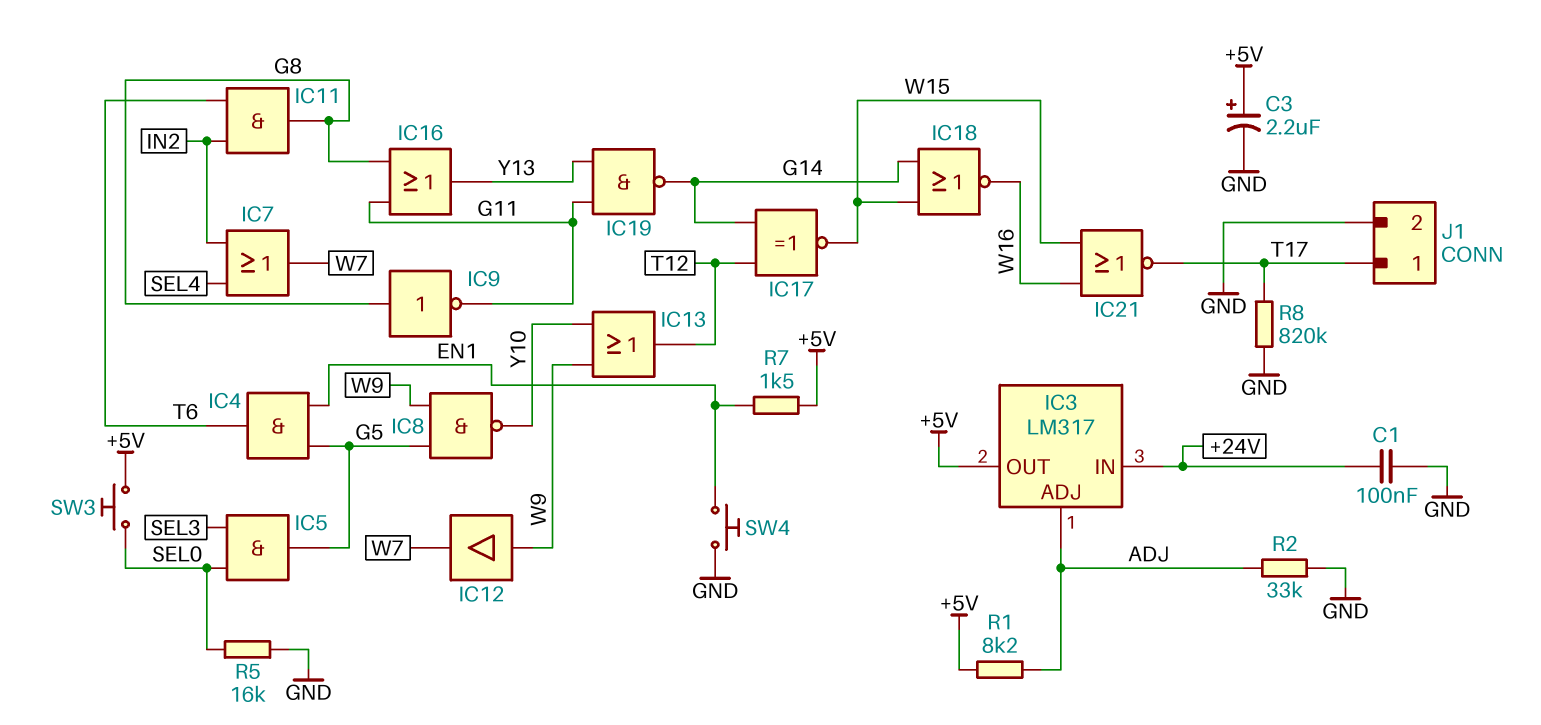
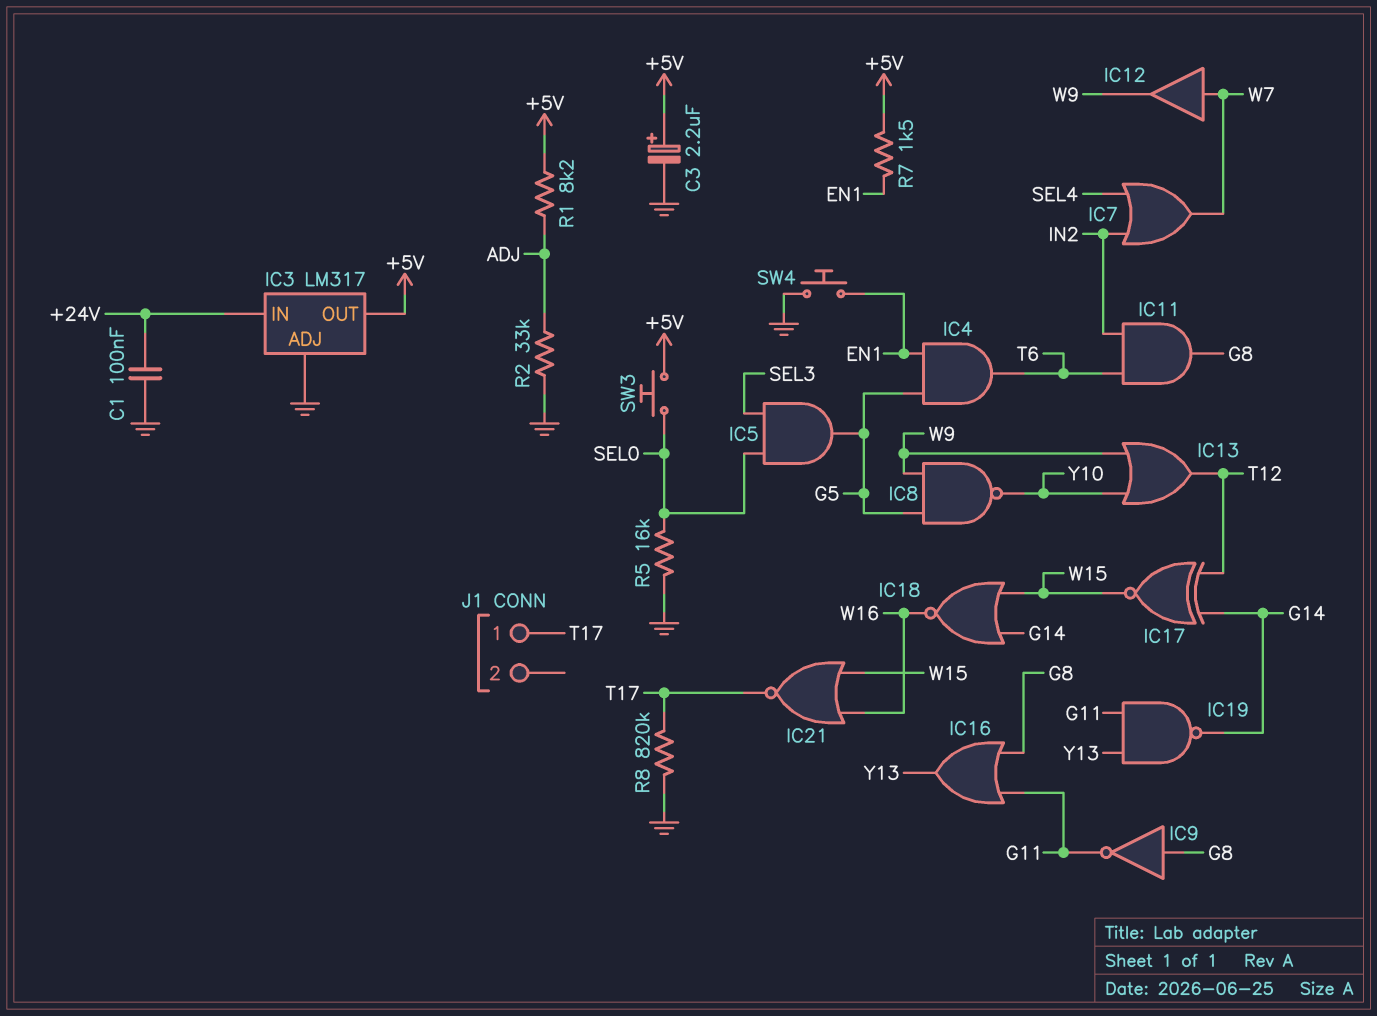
IC3 pin ADJ: ADJ -> GND
IC12: buffer (in W9, out W7) -> buffer (in W7, out W9)
J1 pin 2: GND -> none

